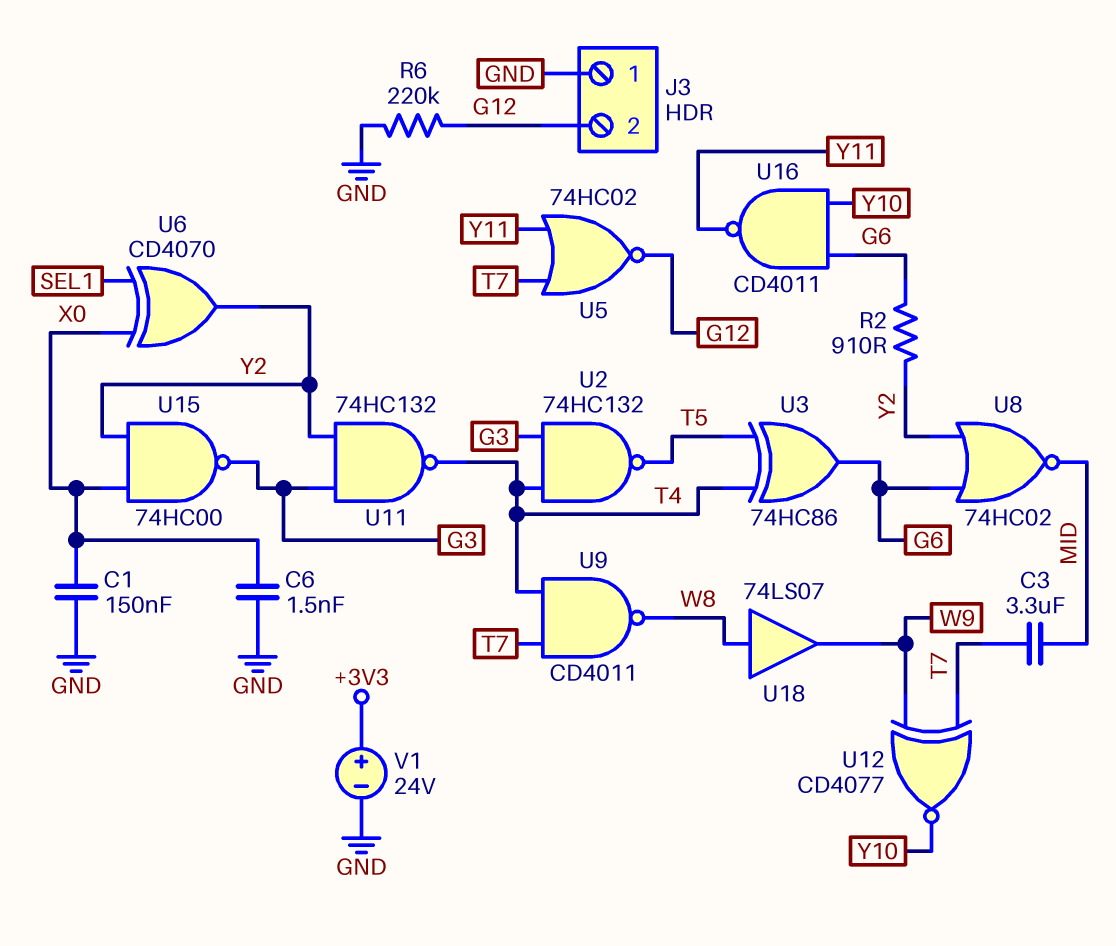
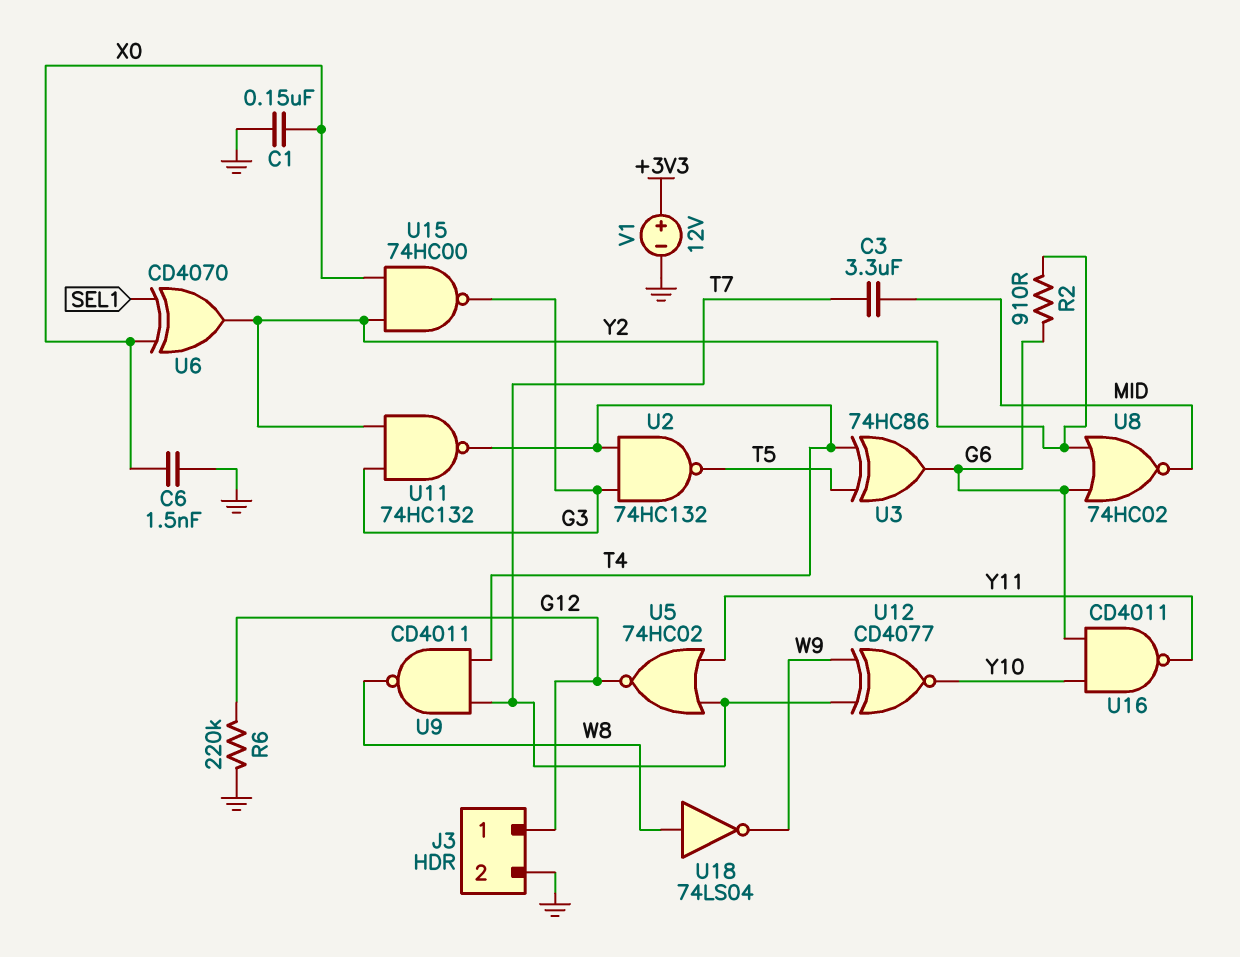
J3 pin 1: GND -> G12
J3 pin 2: G12 -> GND
U18: buffer 74LS07 (in W8, out W9) -> NOT 74LS04 (in W8, out W9)
V1: 24V (plus +3V3, minus GND) -> 12V (plus +3V3, minus GND)

